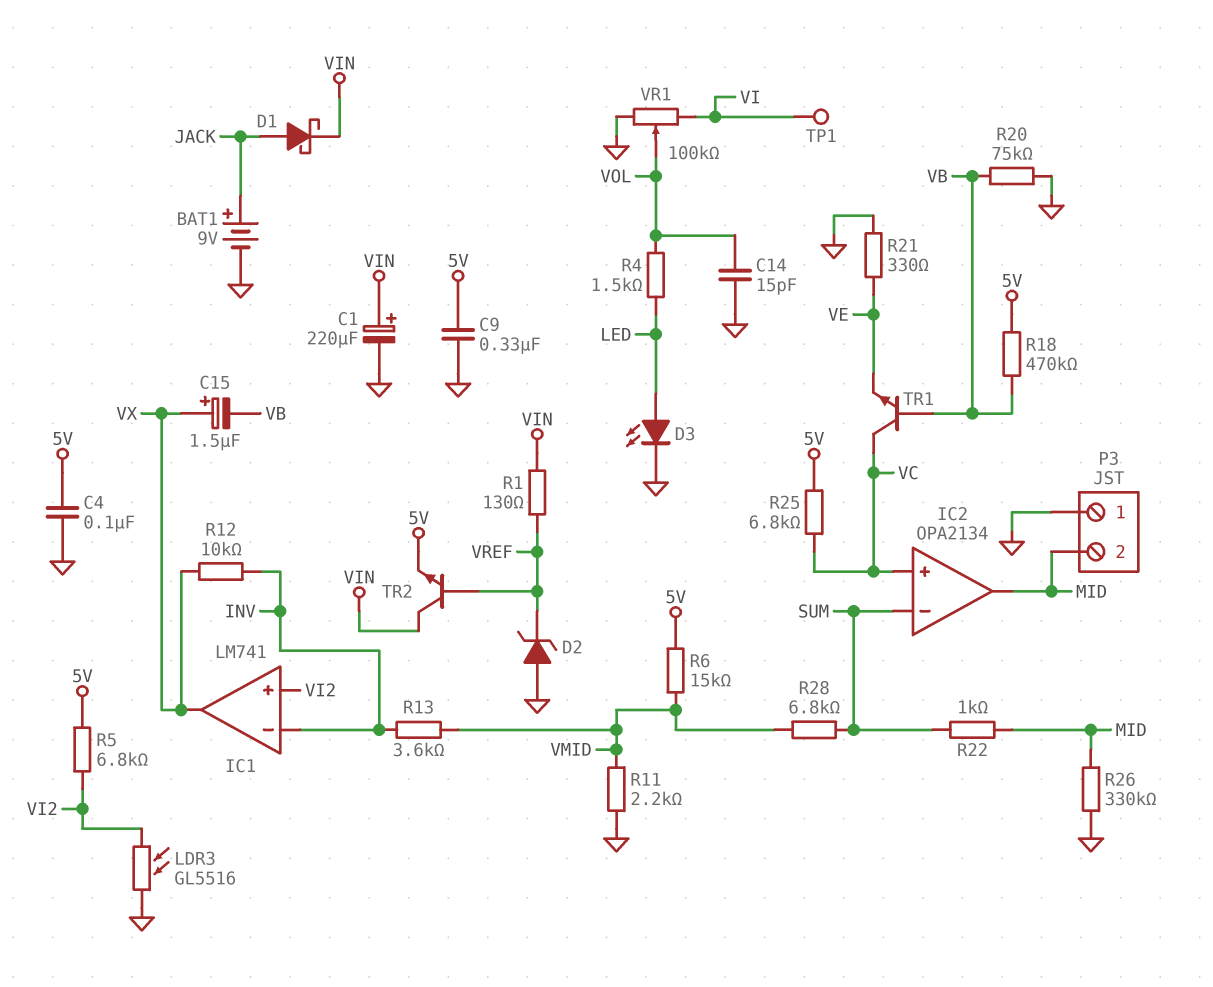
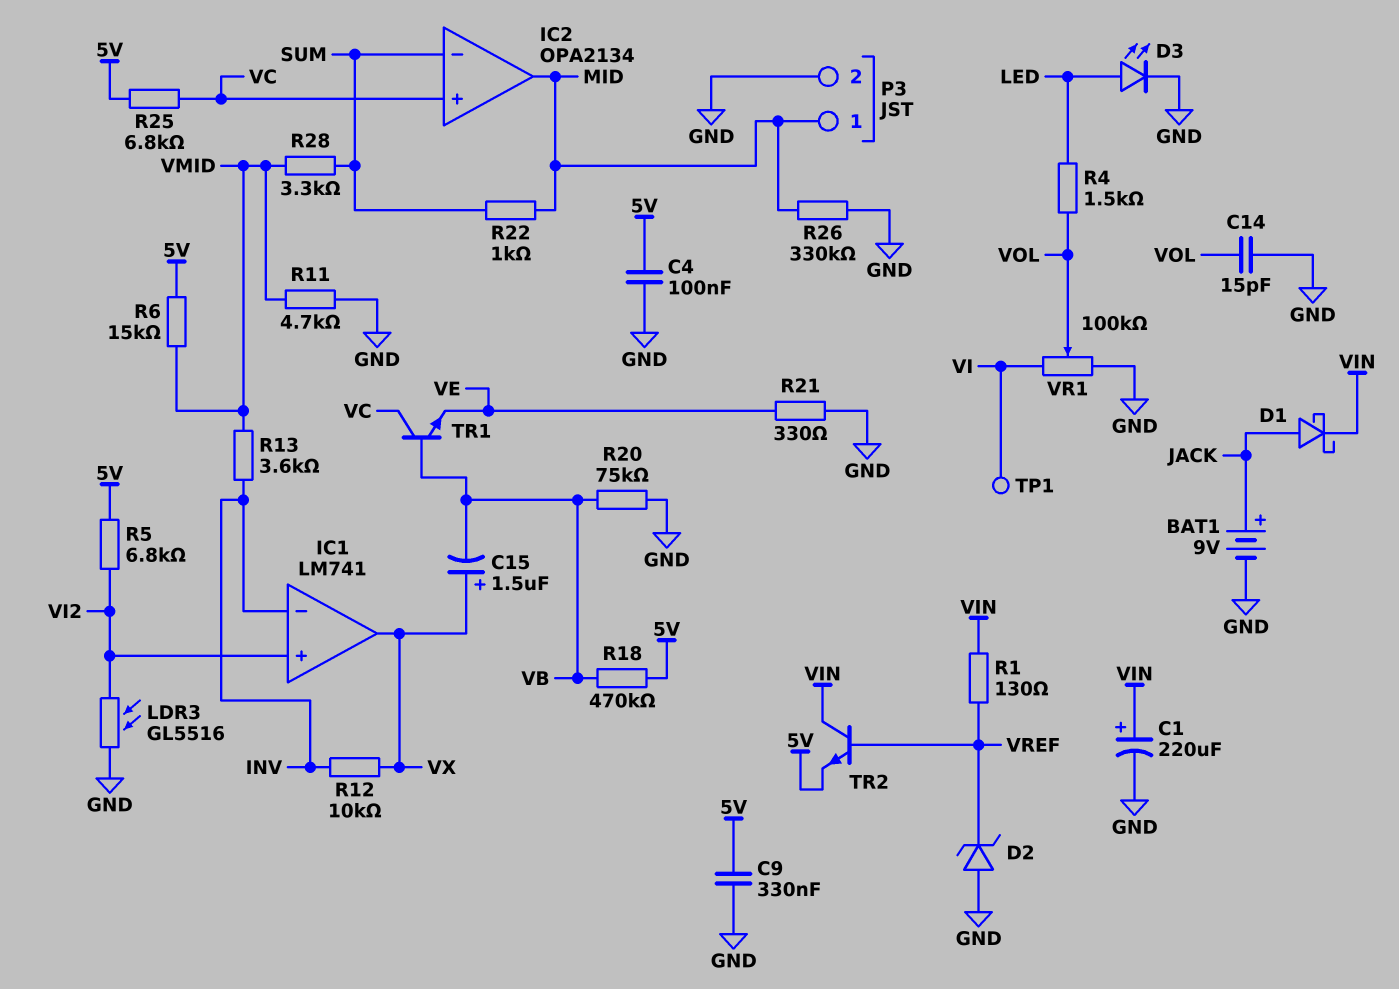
P3 pin 1: GND -> MID
P3 pin 2: MID -> GND
R11: 2.2k (GND, VMID) -> 4.7k (GND, VMID)
R28: 6.8k (SUM, VMID) -> 3.3k (SUM, VMID)

